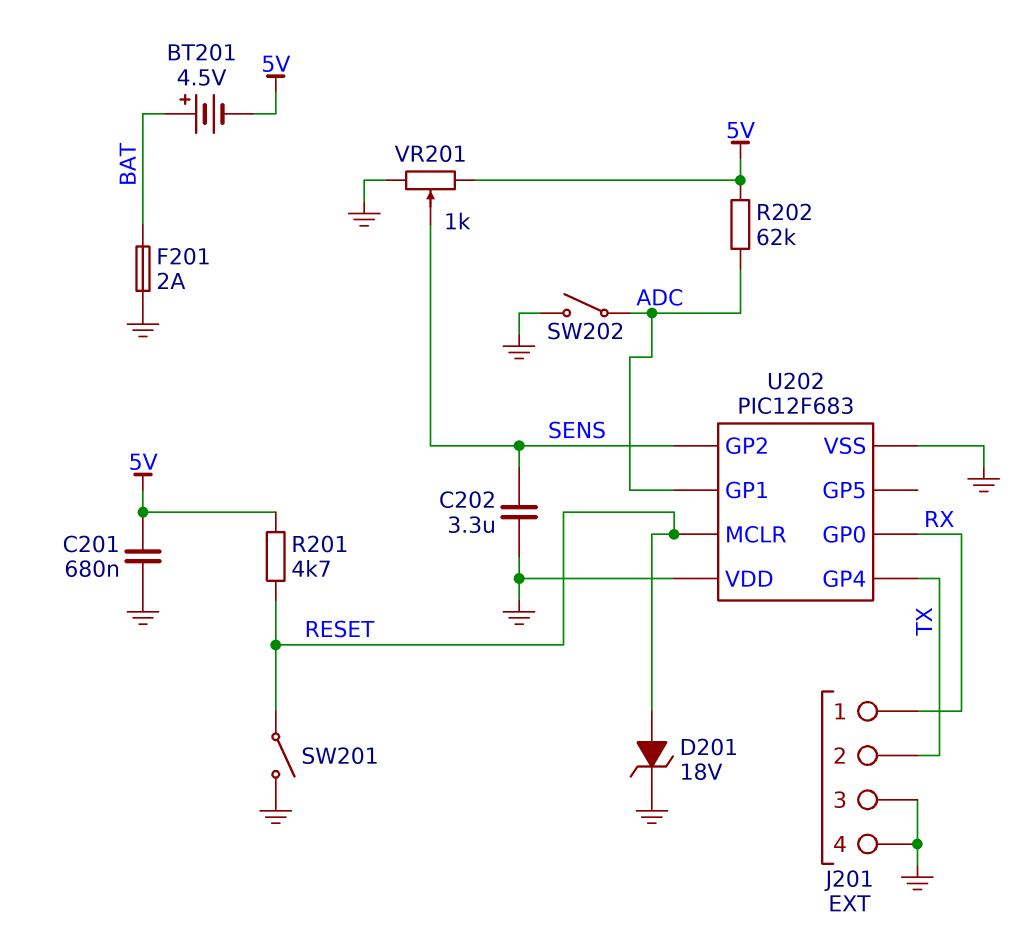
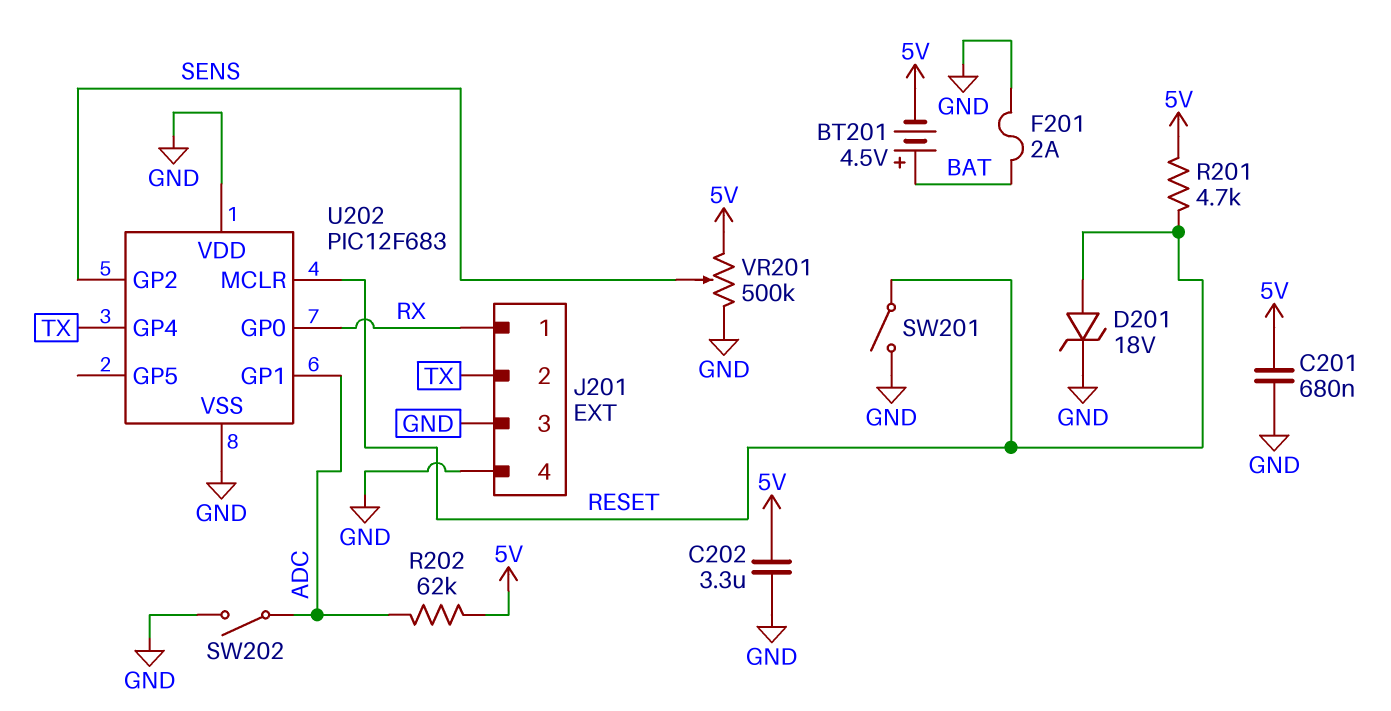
C202: 3.3uF (GND, SENS) -> 3.3uF (5V, GND)
VR201: 1k (5V, GND, wiper SENS) -> 500k (5V, GND, wiper SENS)

